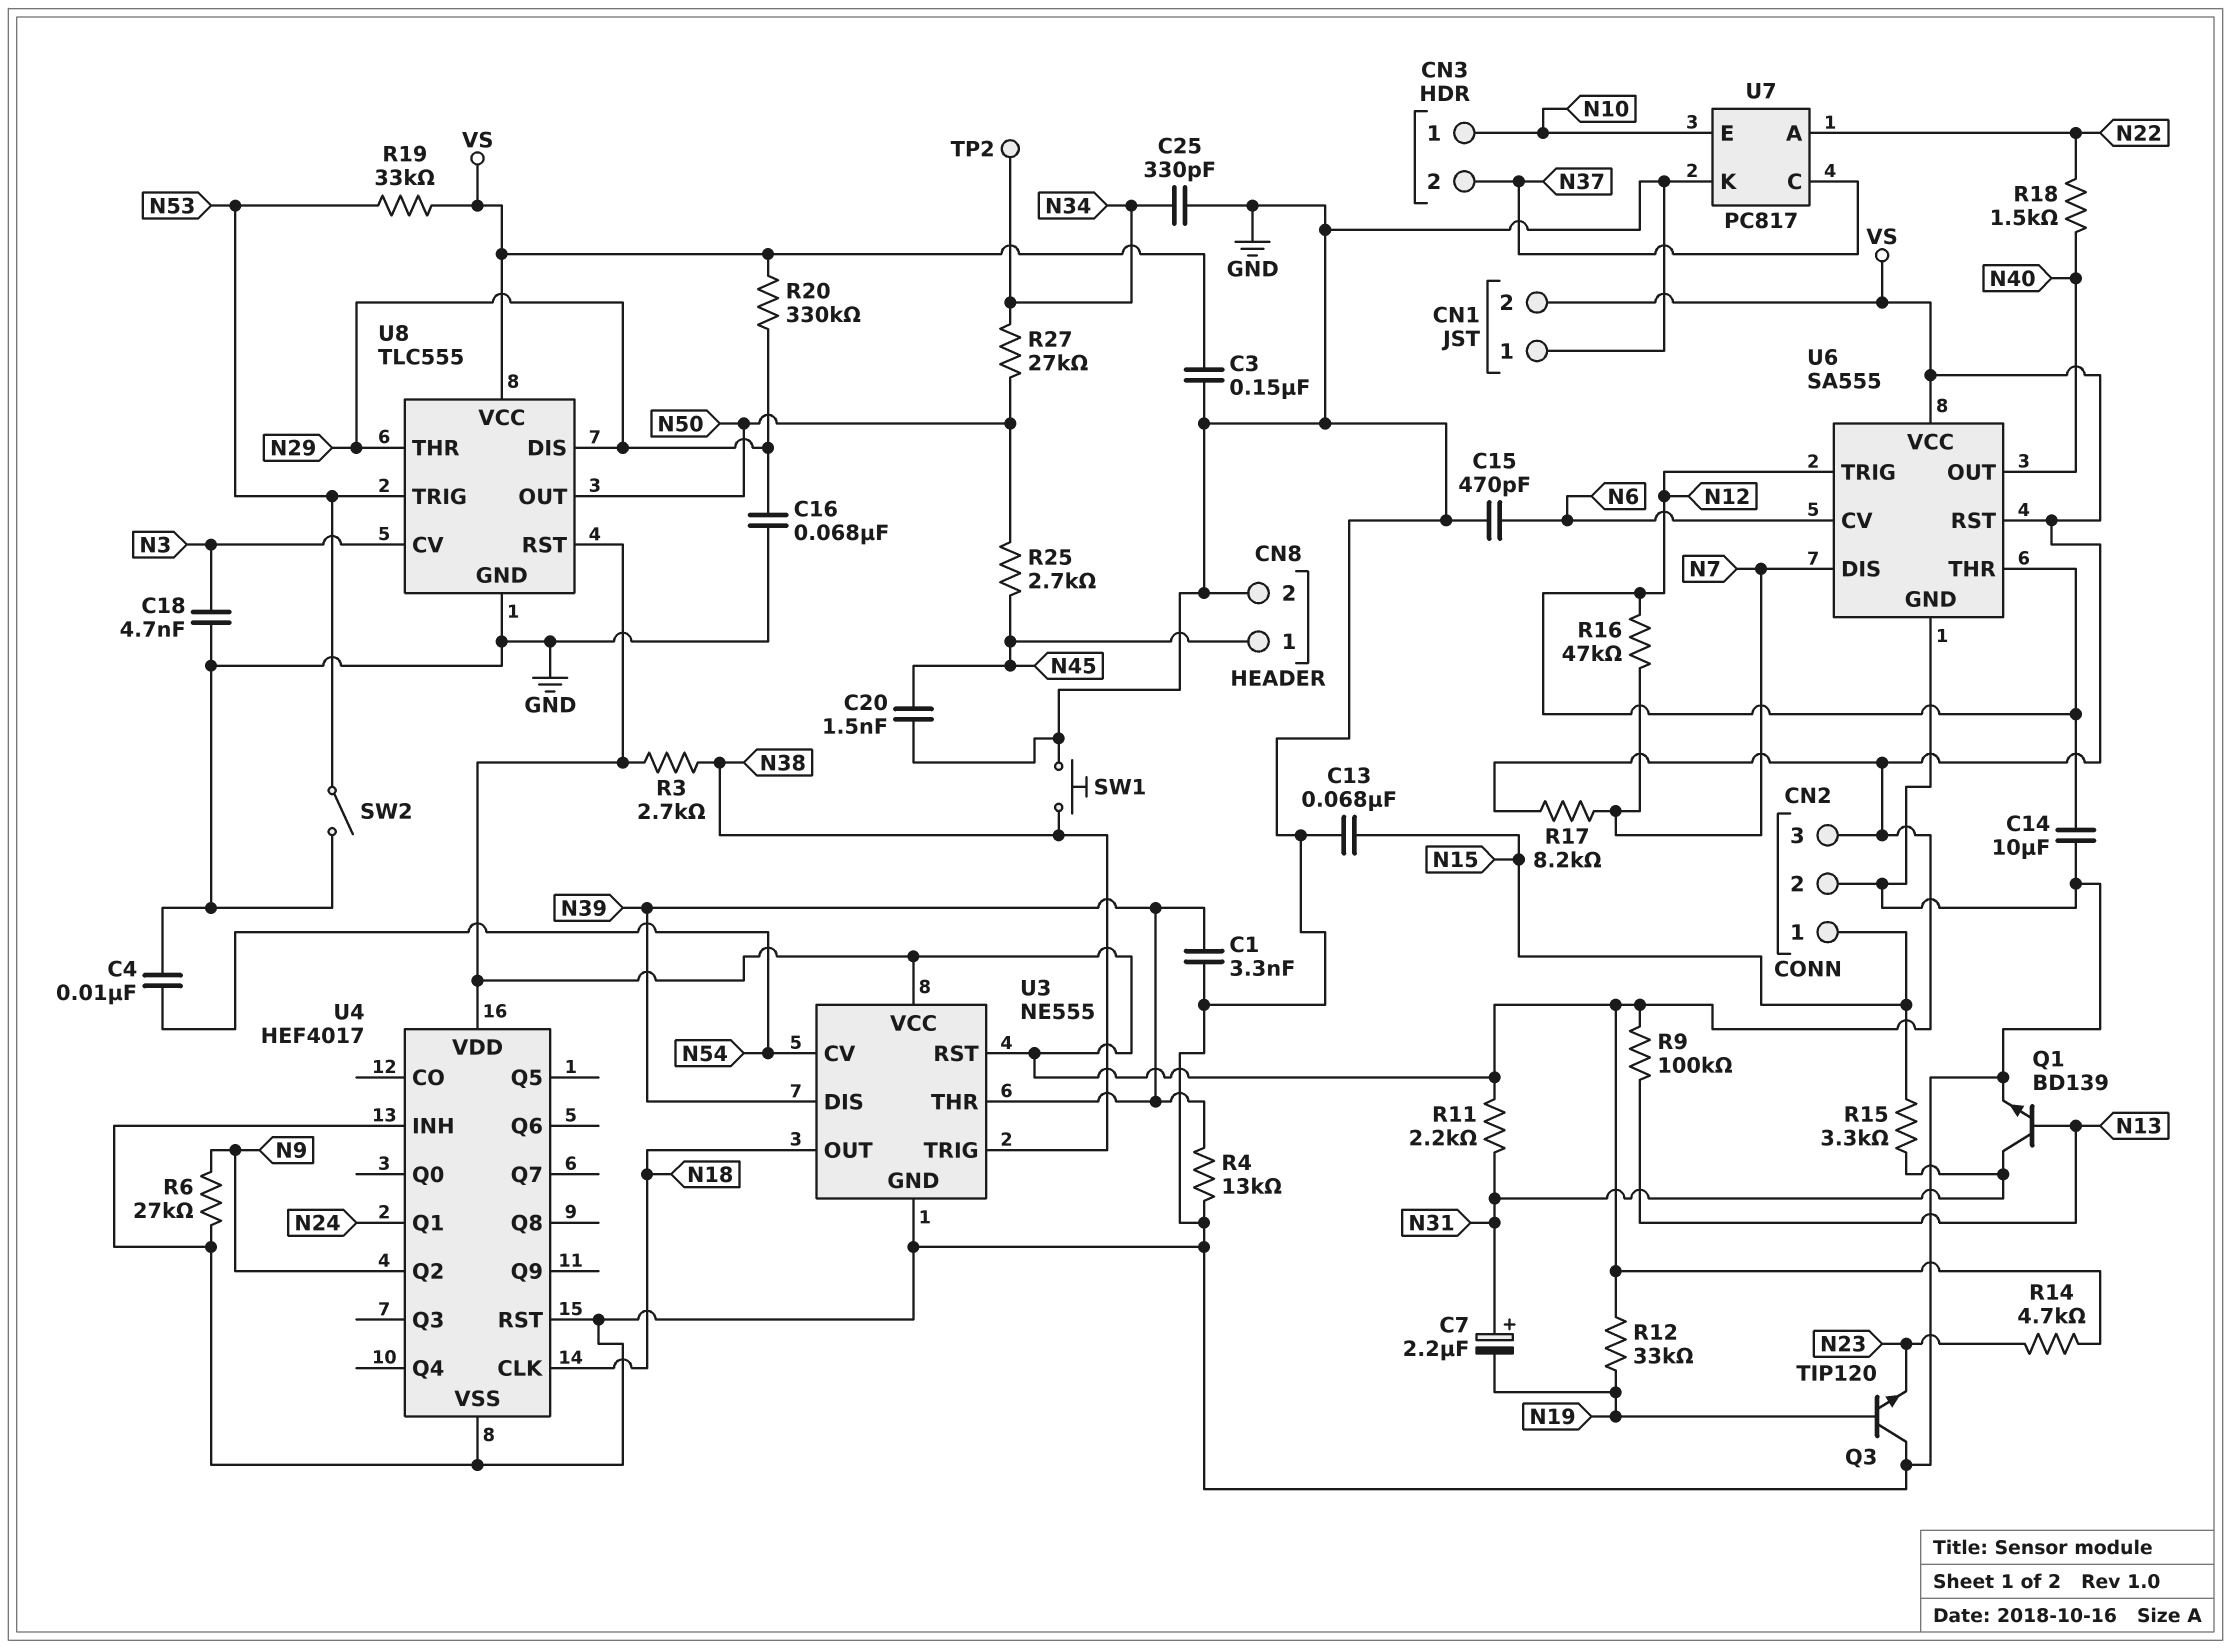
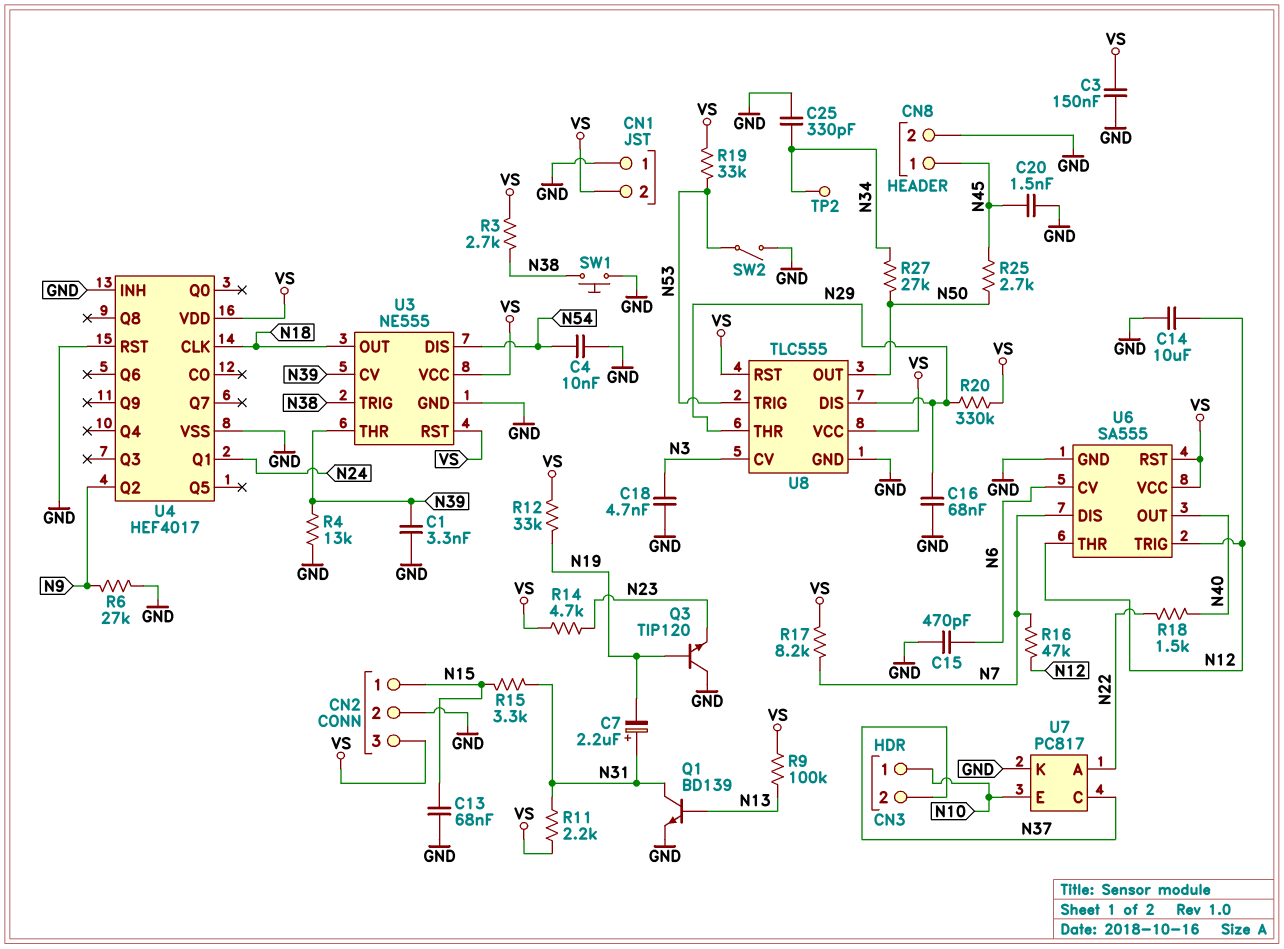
U3 pin CV: N54 -> N39
U3 pin DIS: N39 -> N54

